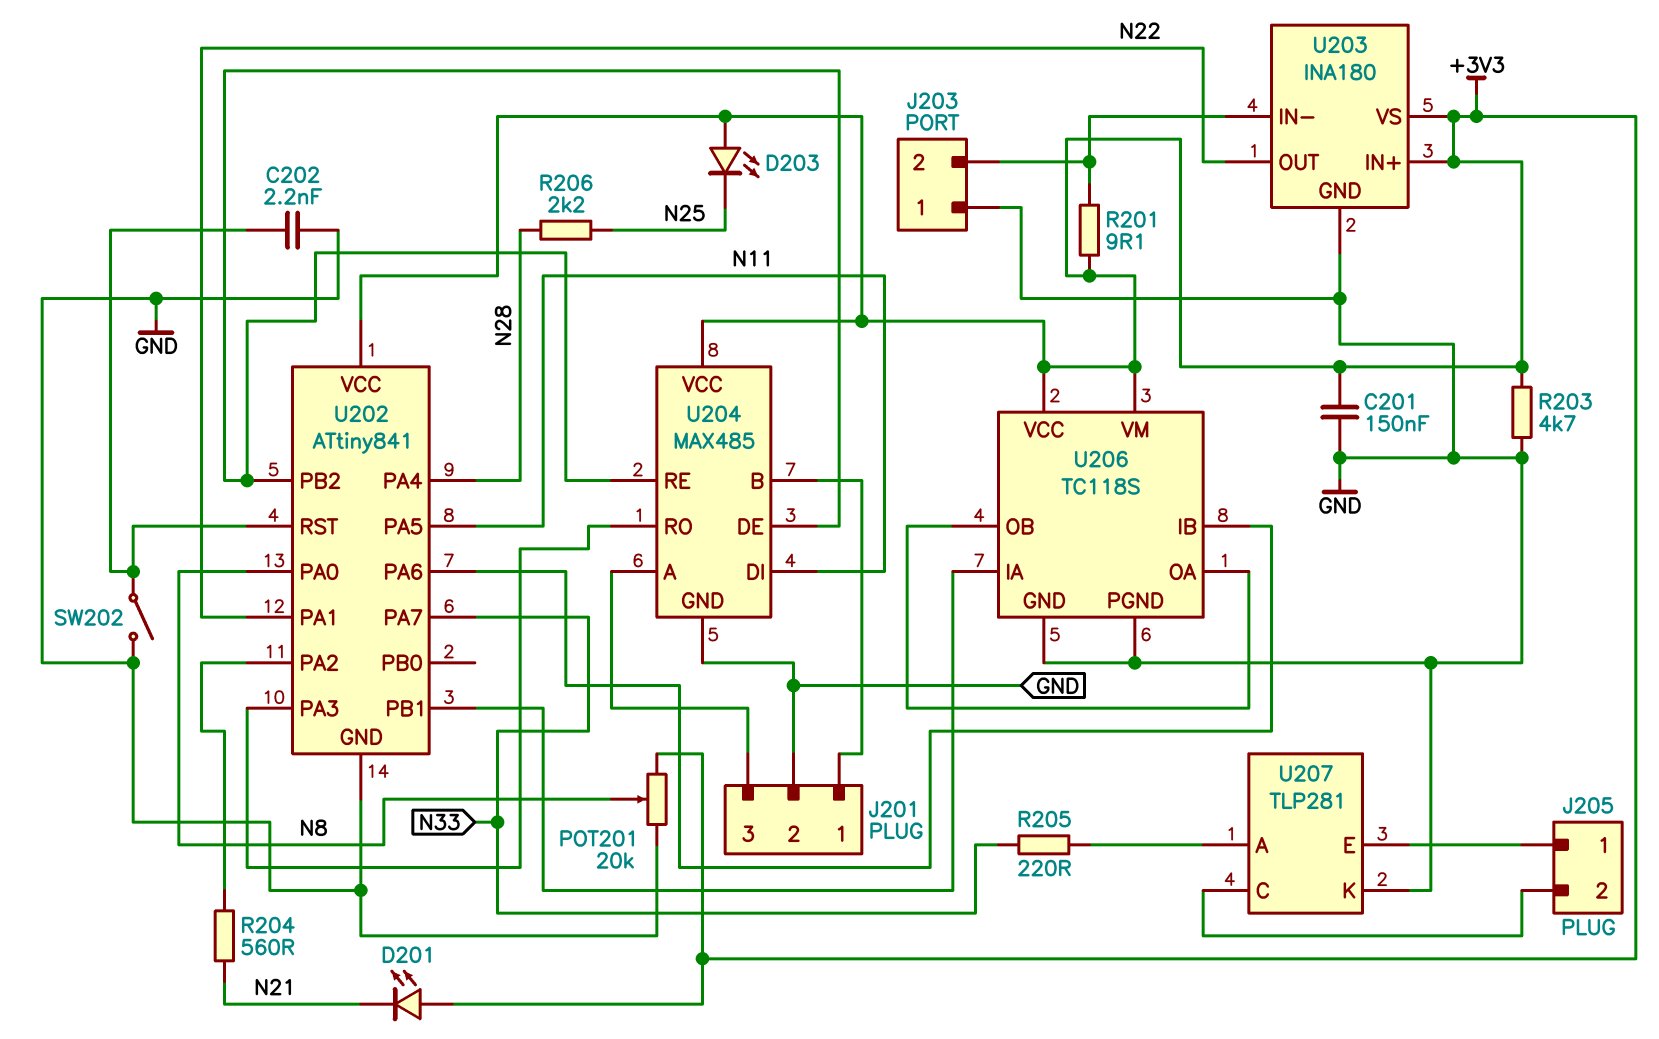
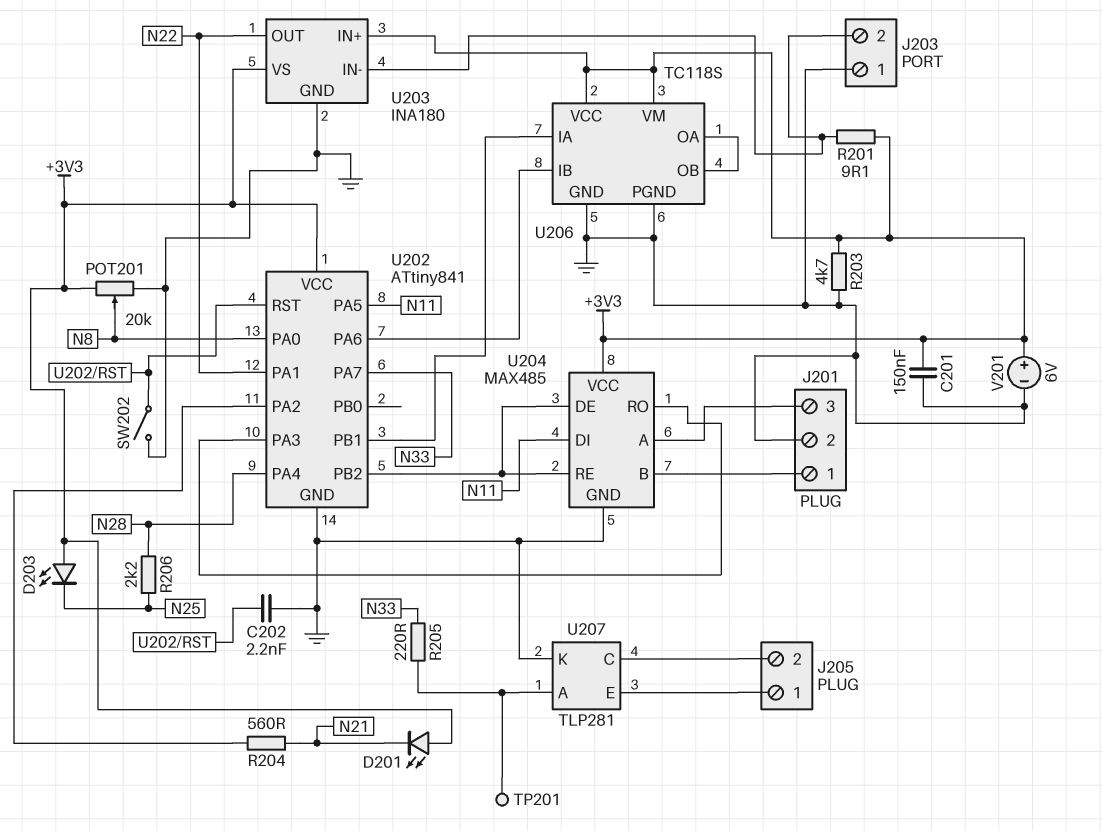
TP201: none -> test point (U207/A)
V201: none -> 6V (plus +3V3, minus GND)

